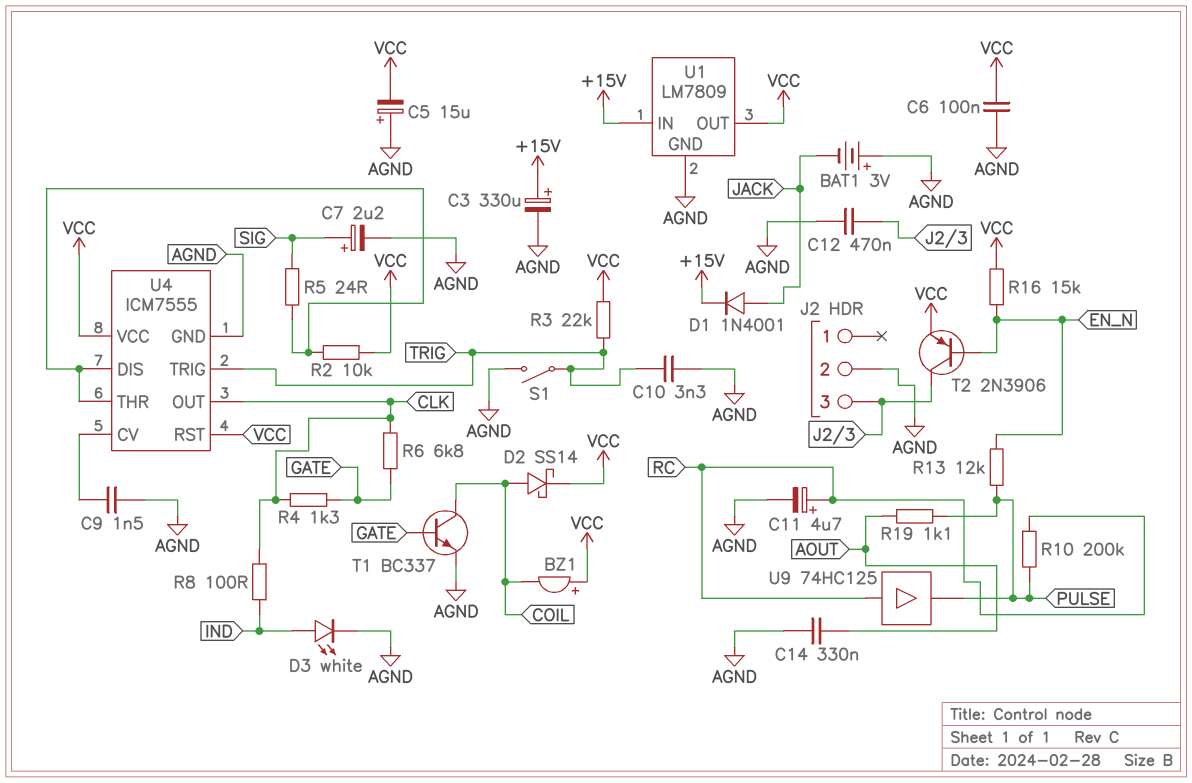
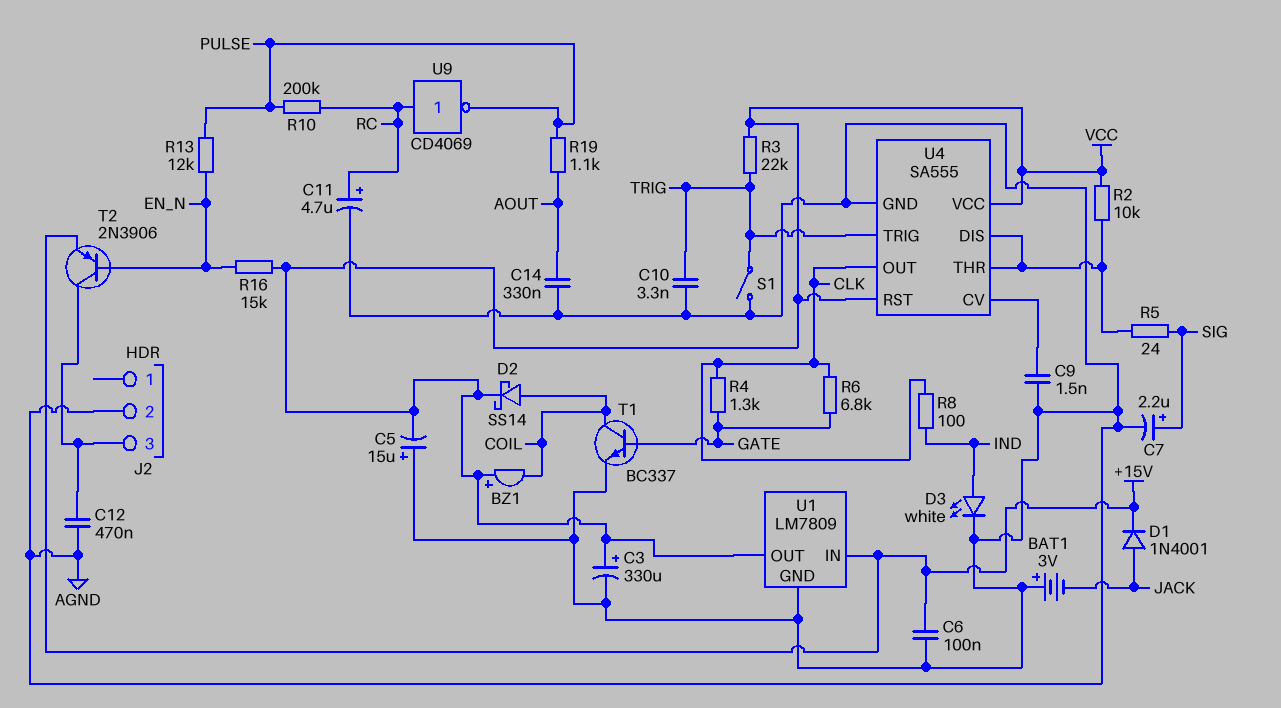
C3: 330uF (plus +15V, minus AGND) -> 330uF (plus VCC, minus AGND)
C6: 100nF (AGND, VCC) -> 100nF (+15V, AGND)
T2: PNP 2N3906 (B EN_N, C J2/3, E VCC) -> PNP 2N3906 (B EN_N, C J2/3, E +15V)
U4: ICM7555 -> SA555
U9: buffer 74HC125 (in RC, out PULSE) -> NOT CD4069 (in RC, out PULSE)

